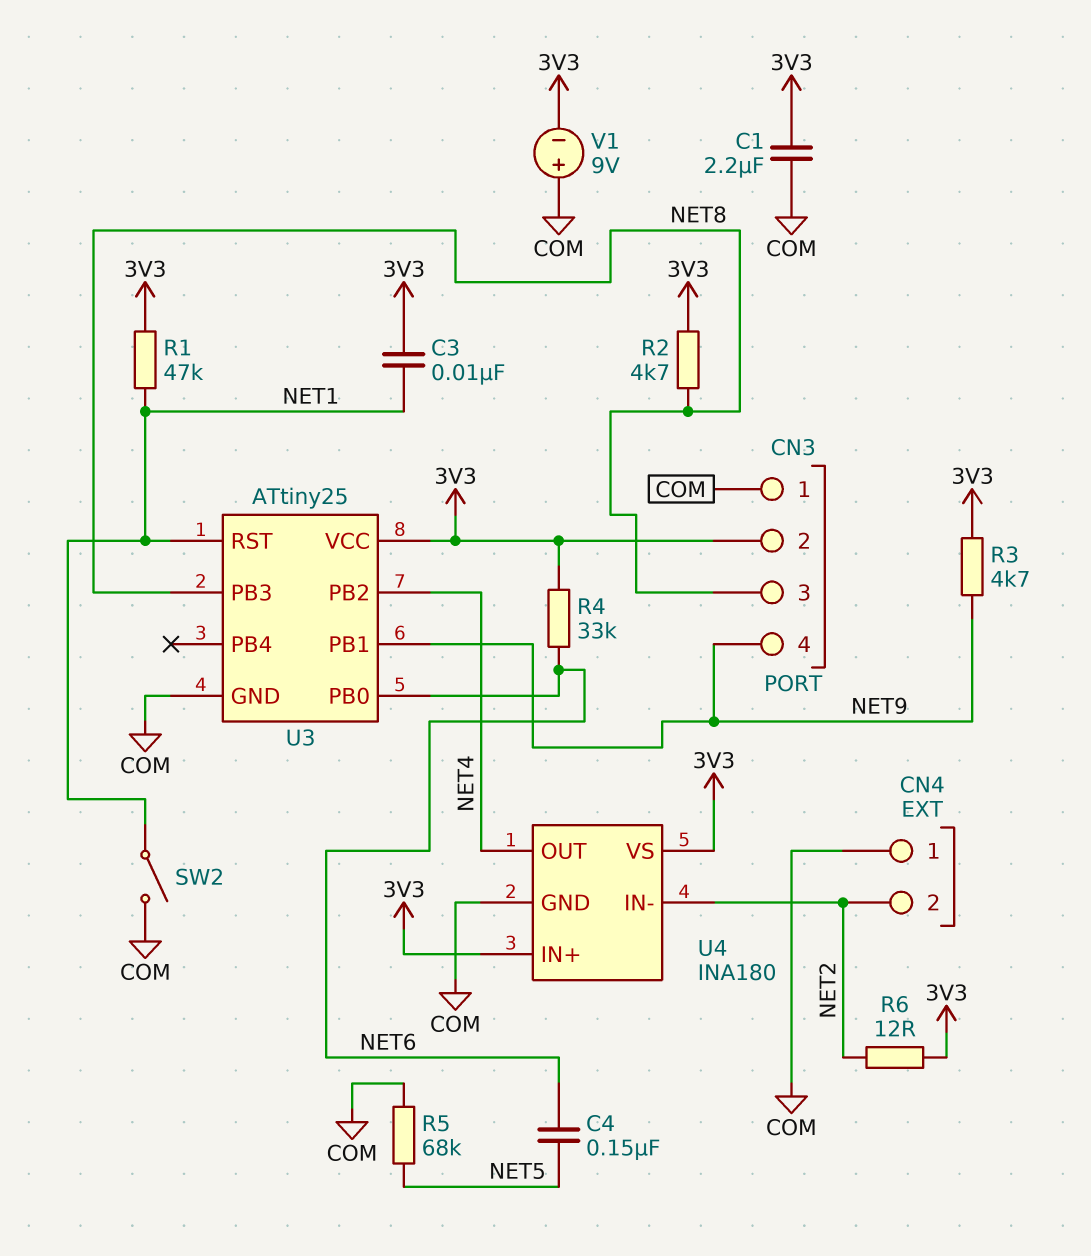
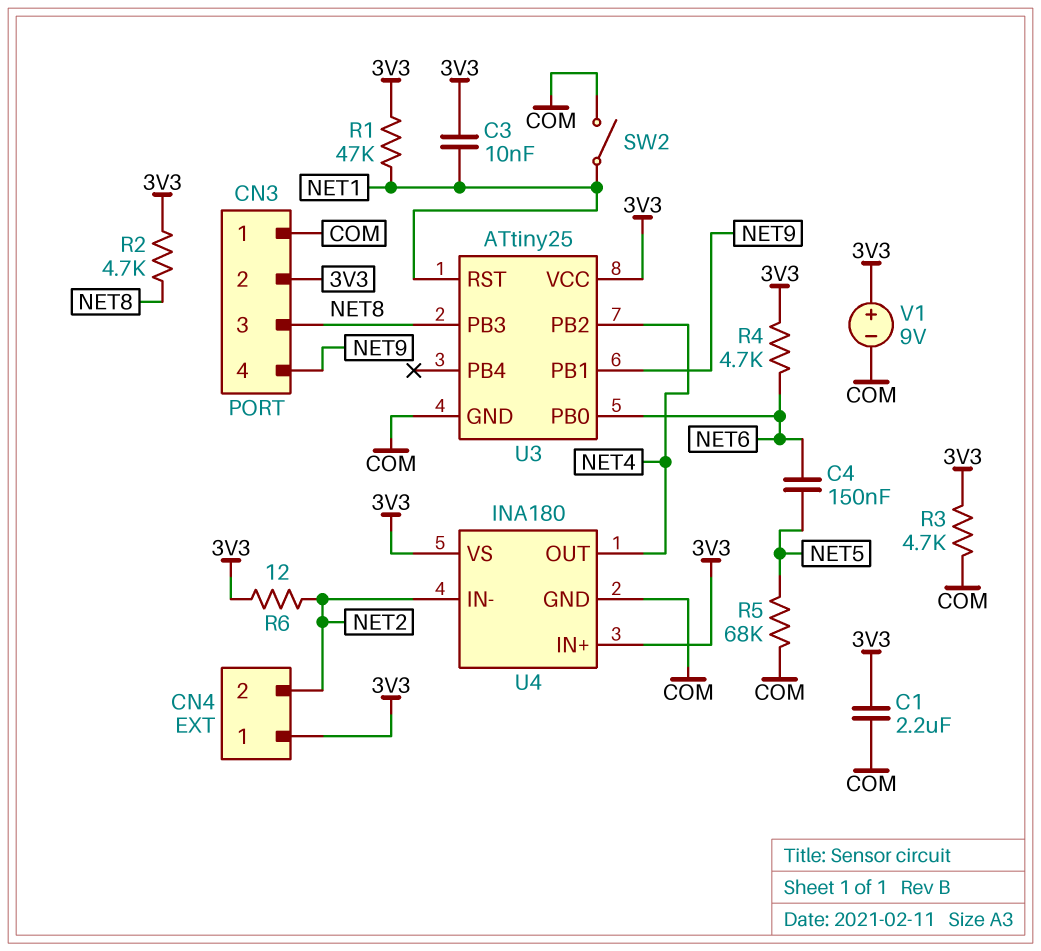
CN4 pin 1: COM -> 3V3
R3: 4.7k (3V3, NET9) -> 4.7k (3V3, COM)
R4: 33k (3V3, NET6) -> 4.7k (3V3, NET6)
V1: 9V (plus COM, minus 3V3) -> 9V (plus 3V3, minus COM)

